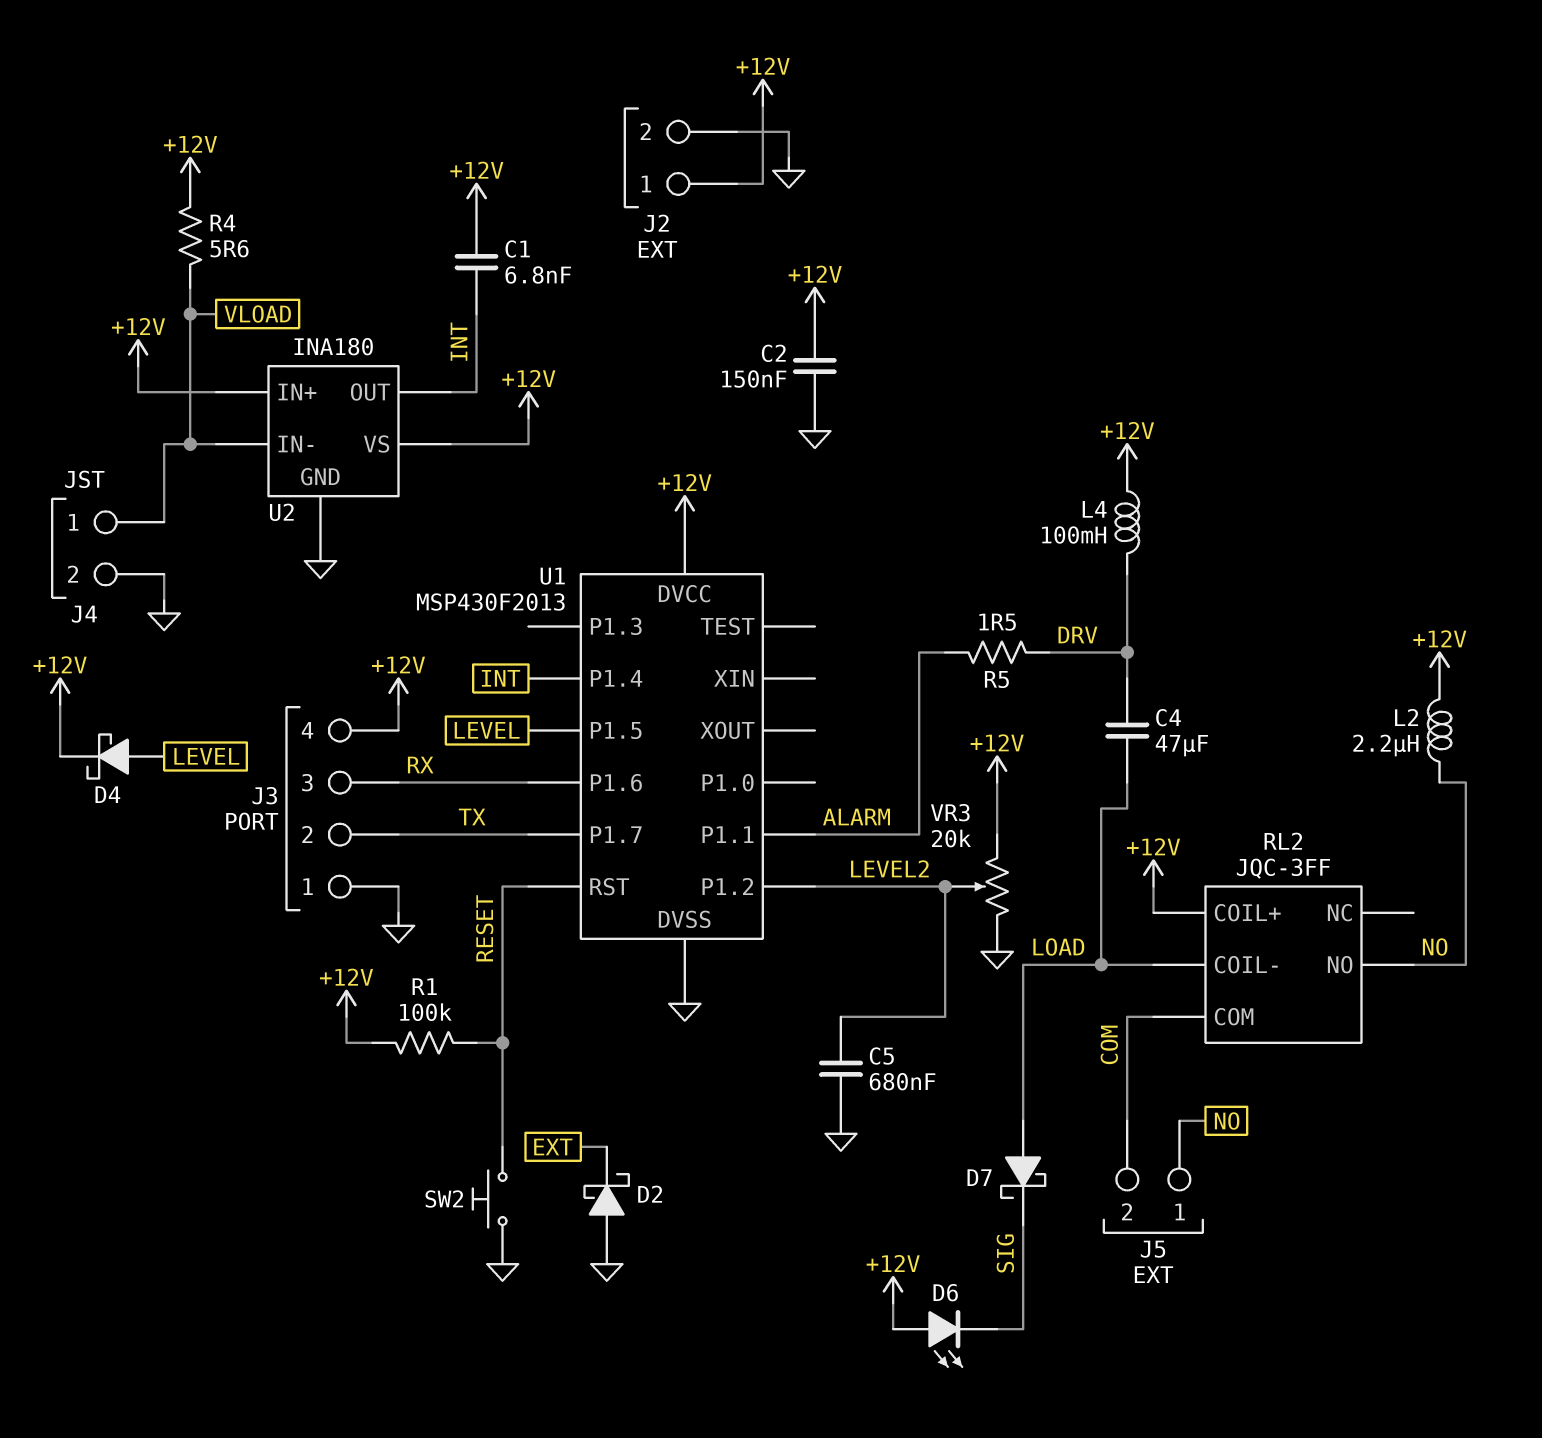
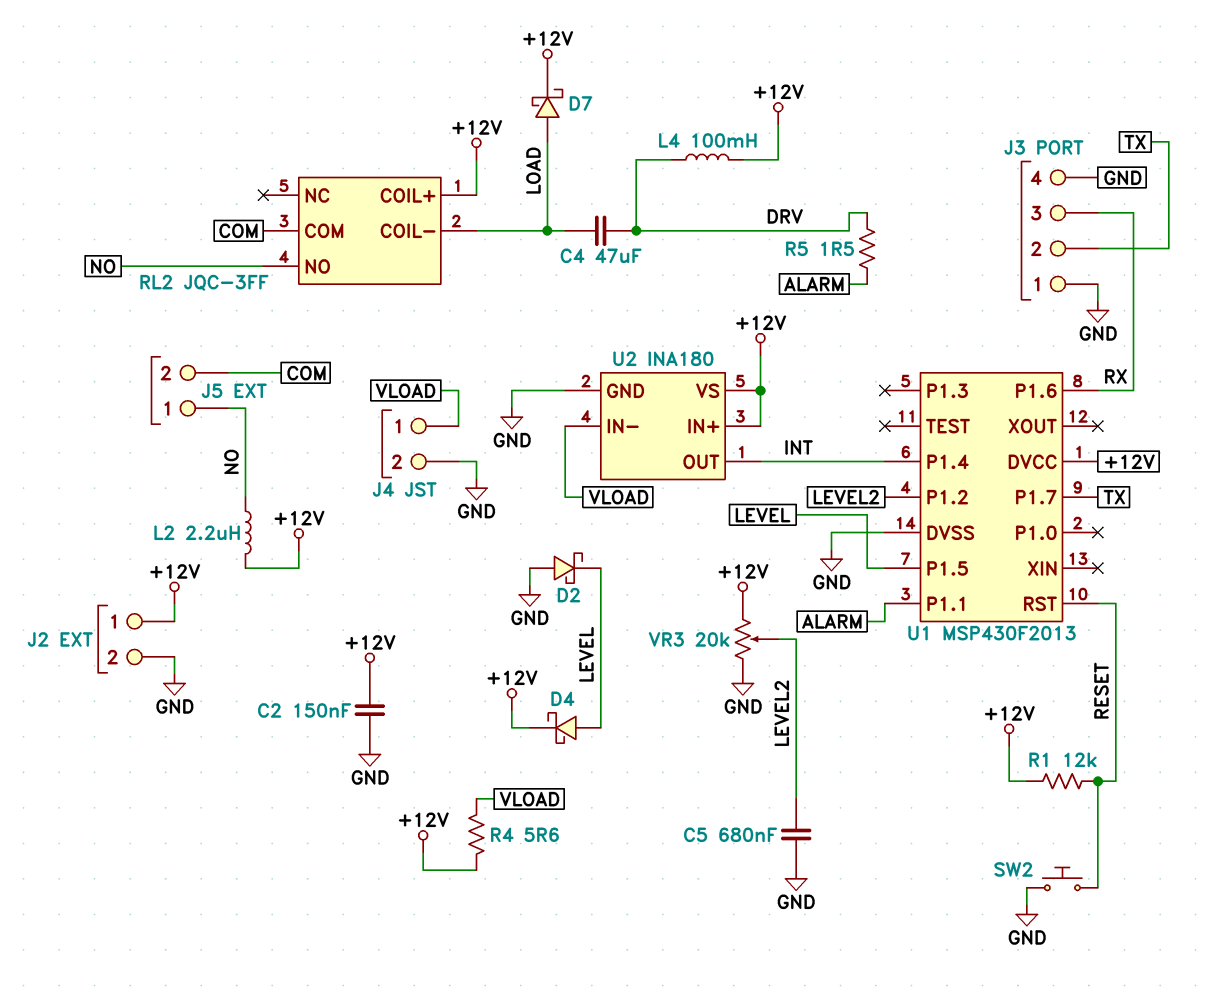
C1: 6.8nF (+12V, INT) -> none
D2: schottky (A GND, K EXT) -> schottky (A GND, K LEVEL)
D6: LED (A +12V, K SIG) -> none
D7: schottky (A LOAD, K SIG) -> schottky (A LOAD, K +12V)
J3 pin 4: +12V -> GND
R1: 100k (+12V, RESET) -> 12k (+12V, RESET)

